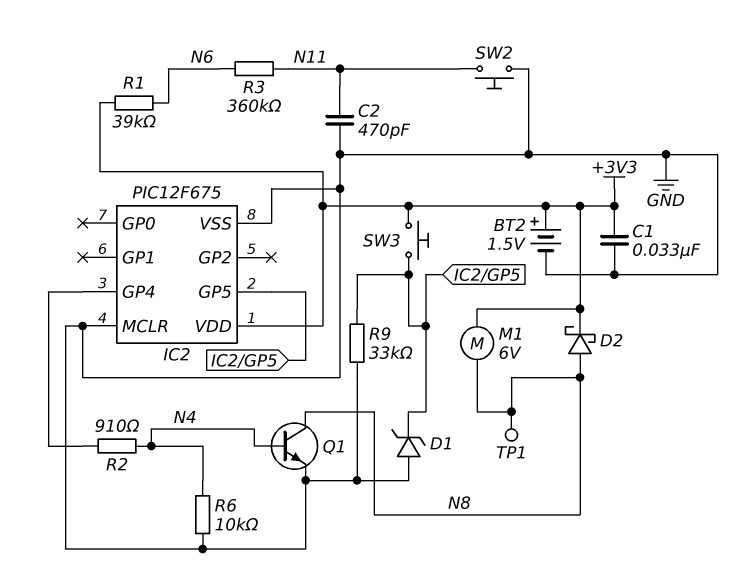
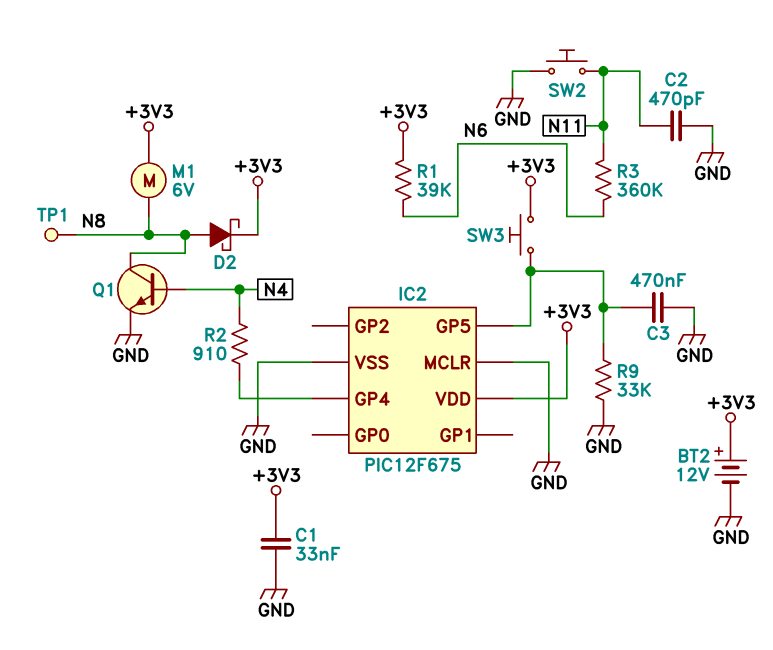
BT2: 1.5V (plus +3V3, minus GND) -> 12V (plus +3V3, minus GND)
C3: none -> 470nF (GND, IC2/GP5)
D1: zener (A GND, K IC2/GP5) -> none
R6: 10k (GND, N4) -> none

